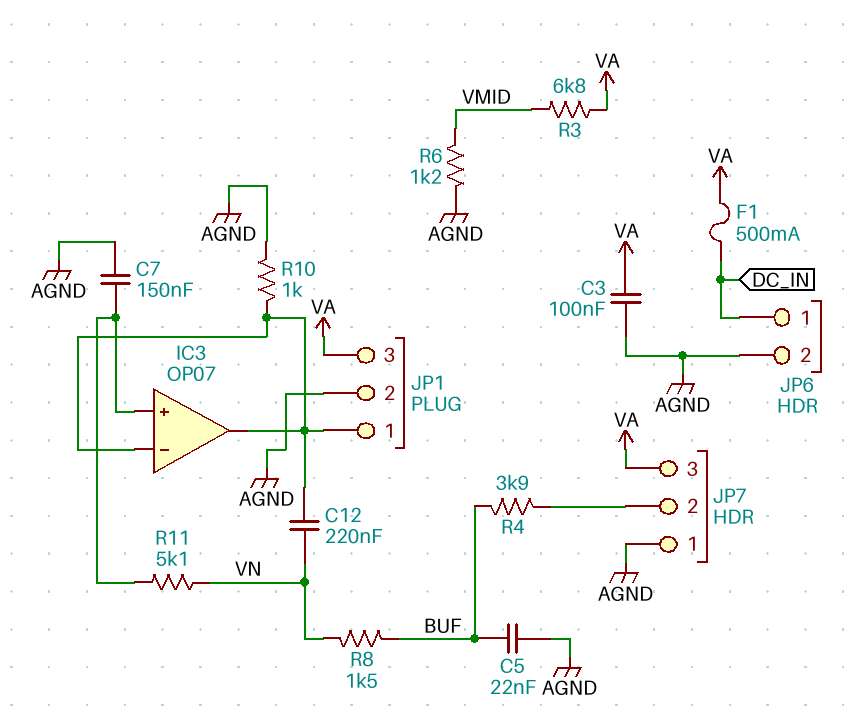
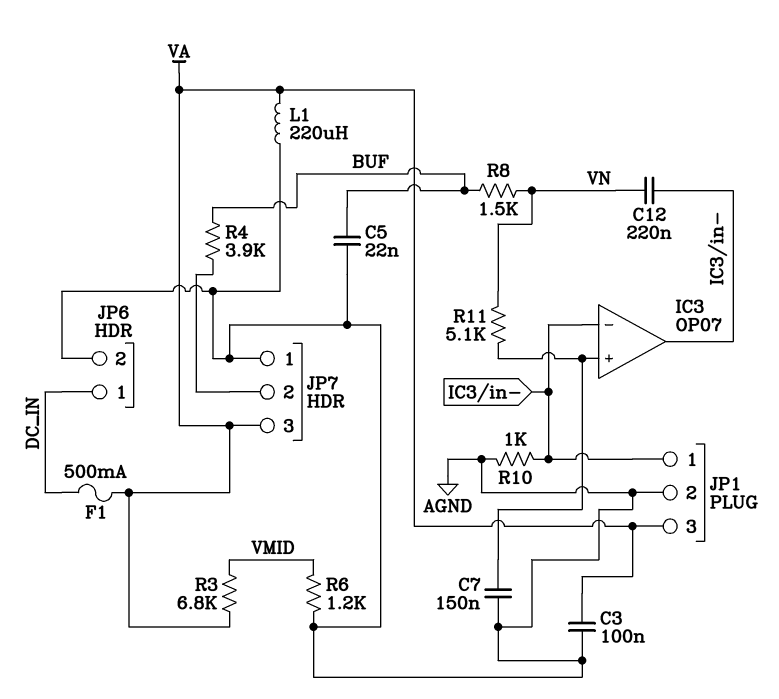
L1: none -> 220uH (AGND, VA)

